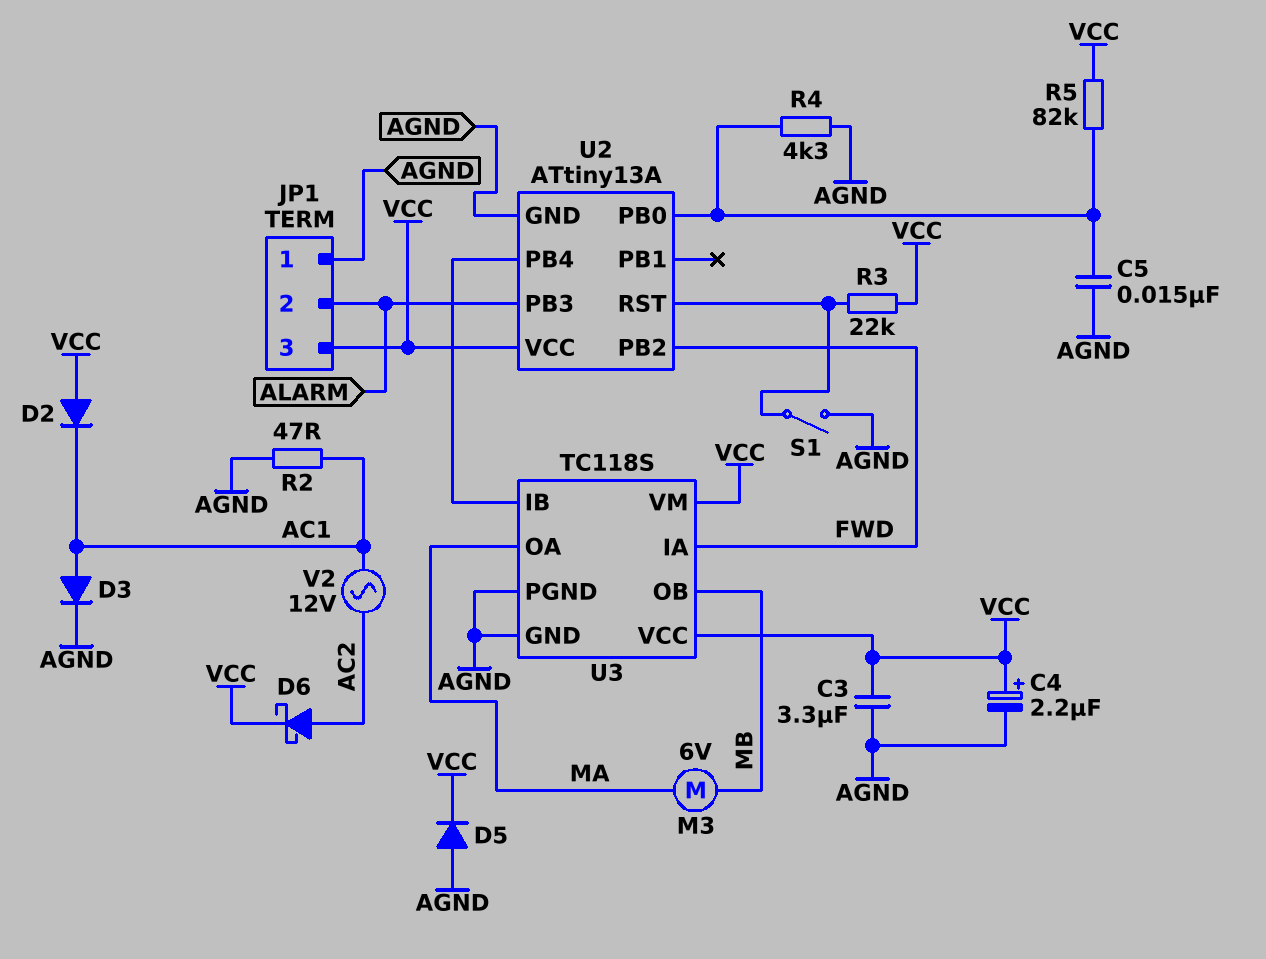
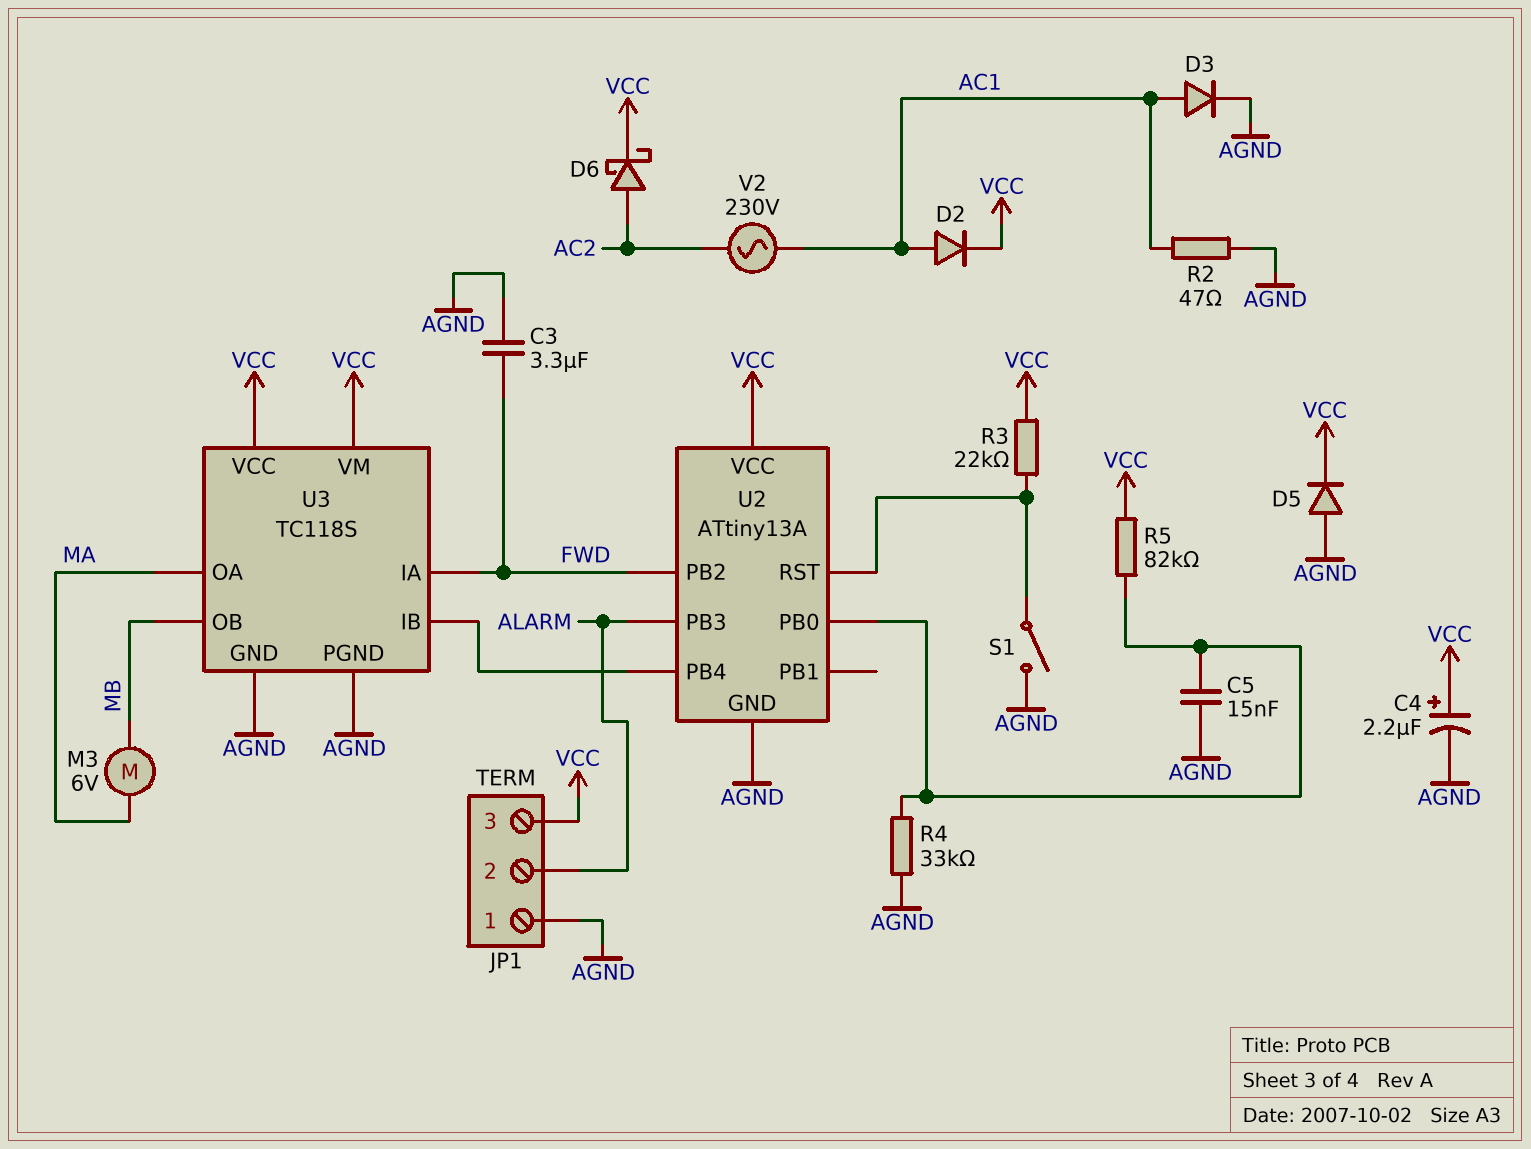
C3: 3.3uF (AGND, VCC) -> 3.3uF (AGND, FWD)
D2: diode (A VCC, K AC1) -> diode (A AC1, K VCC)
R4: 4.3k (AGND, U2/PB0) -> 33k (AGND, U2/PB0)
V2: AC 12V (AC1, AC2) -> AC 230V (AC1, AC2)

